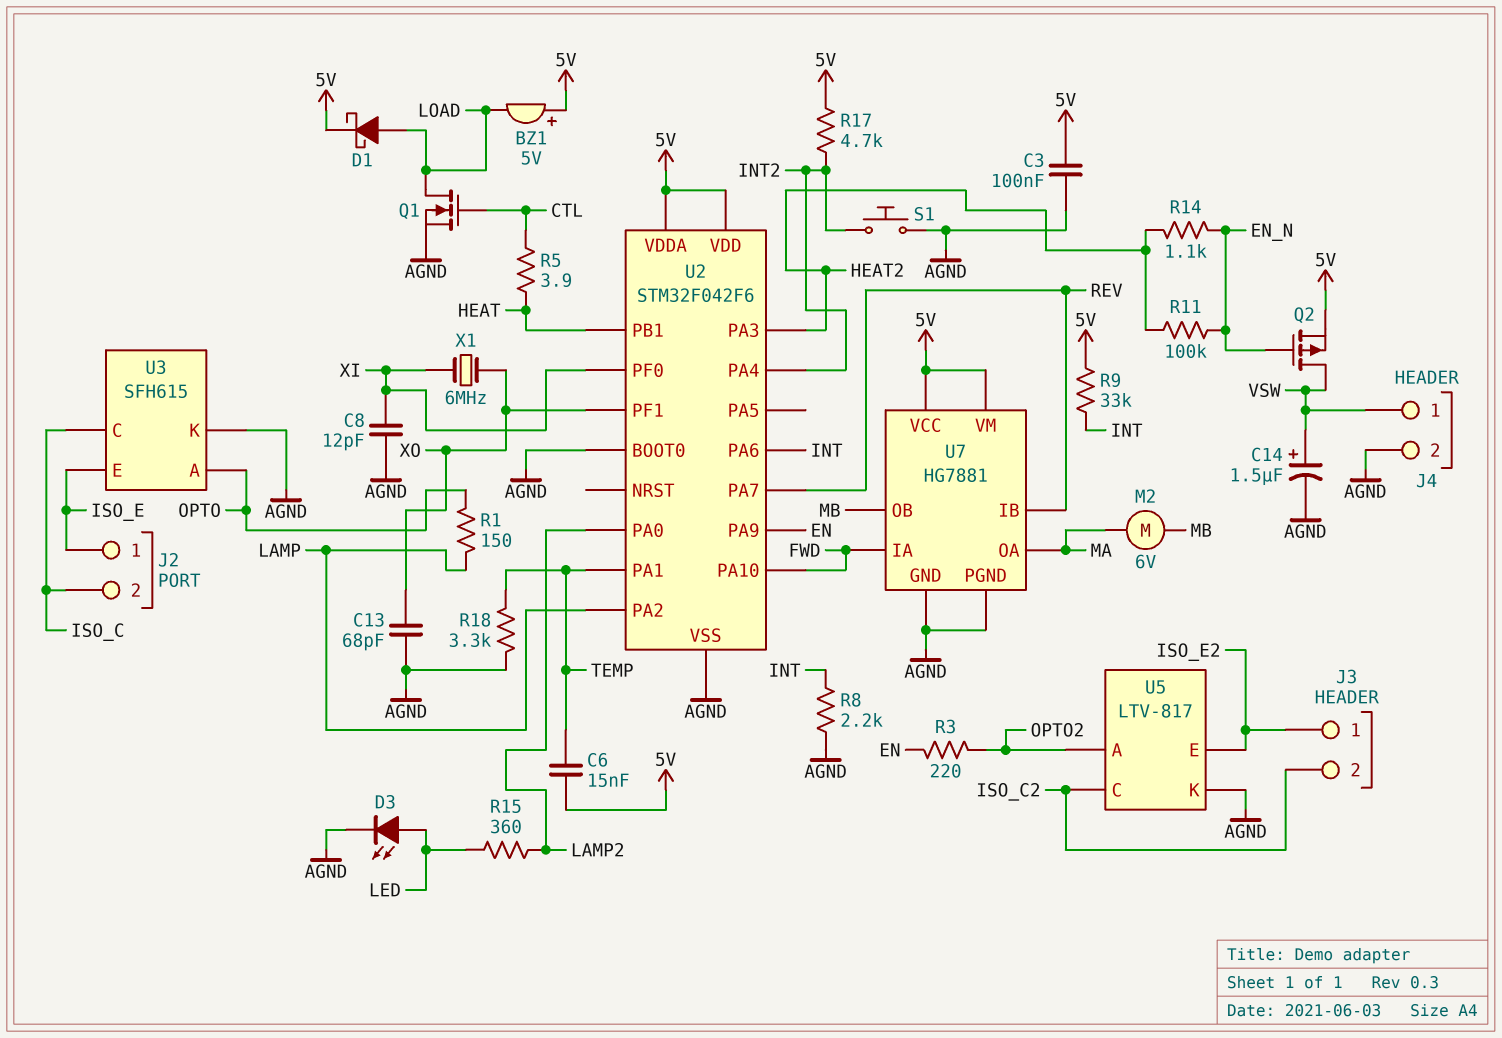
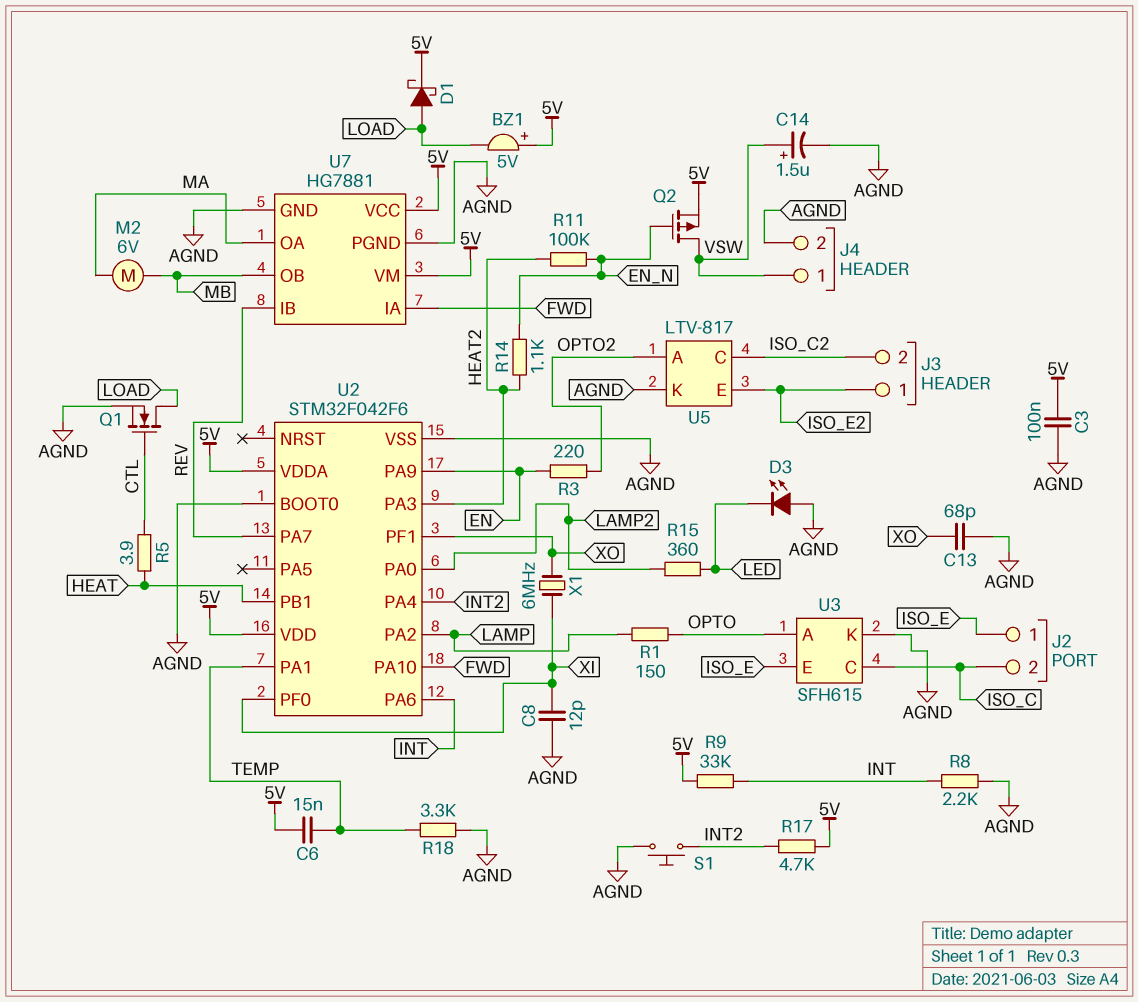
D3: LED (A LED, K AGND) -> LED (A AGND, K LED)

